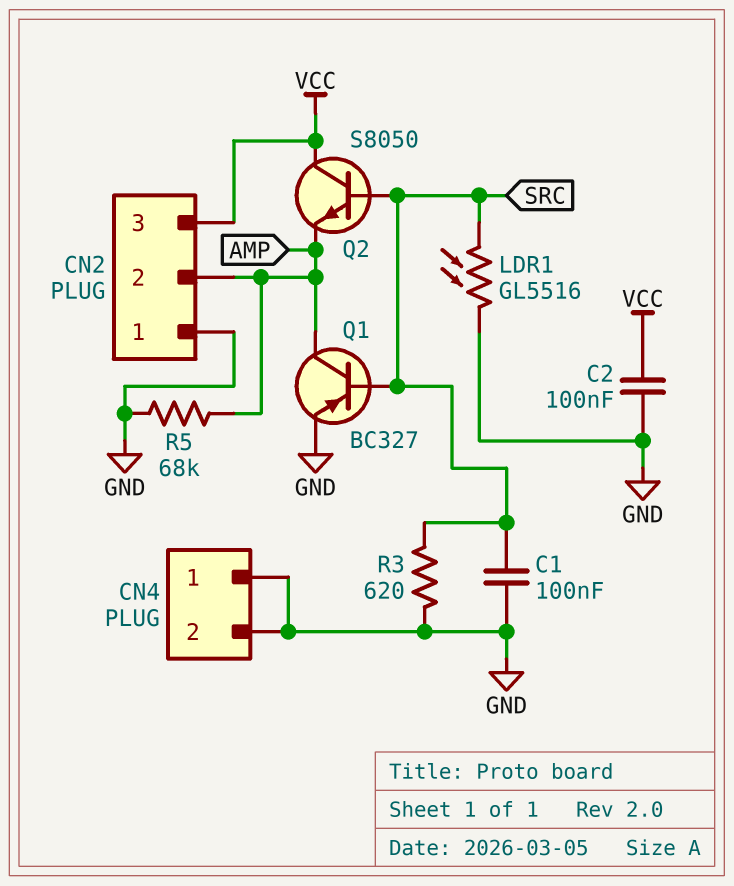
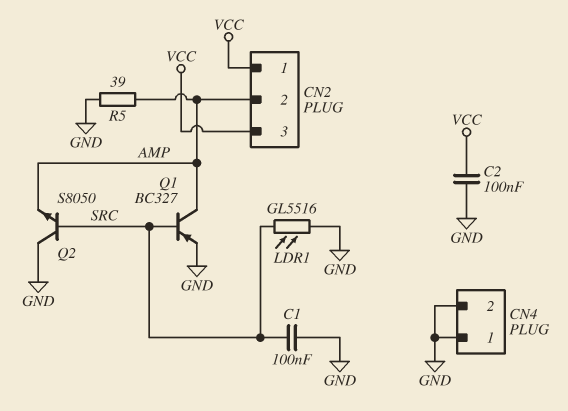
CN2 pin 1: GND -> VCC
Q2: NPN S8050 (B SRC, C VCC, E AMP) -> NPN S8050 (B SRC, C GND, E AMP)
R3: 620 (GND, SRC) -> none
R5: 68k (AMP, GND) -> 39 (AMP, GND)

